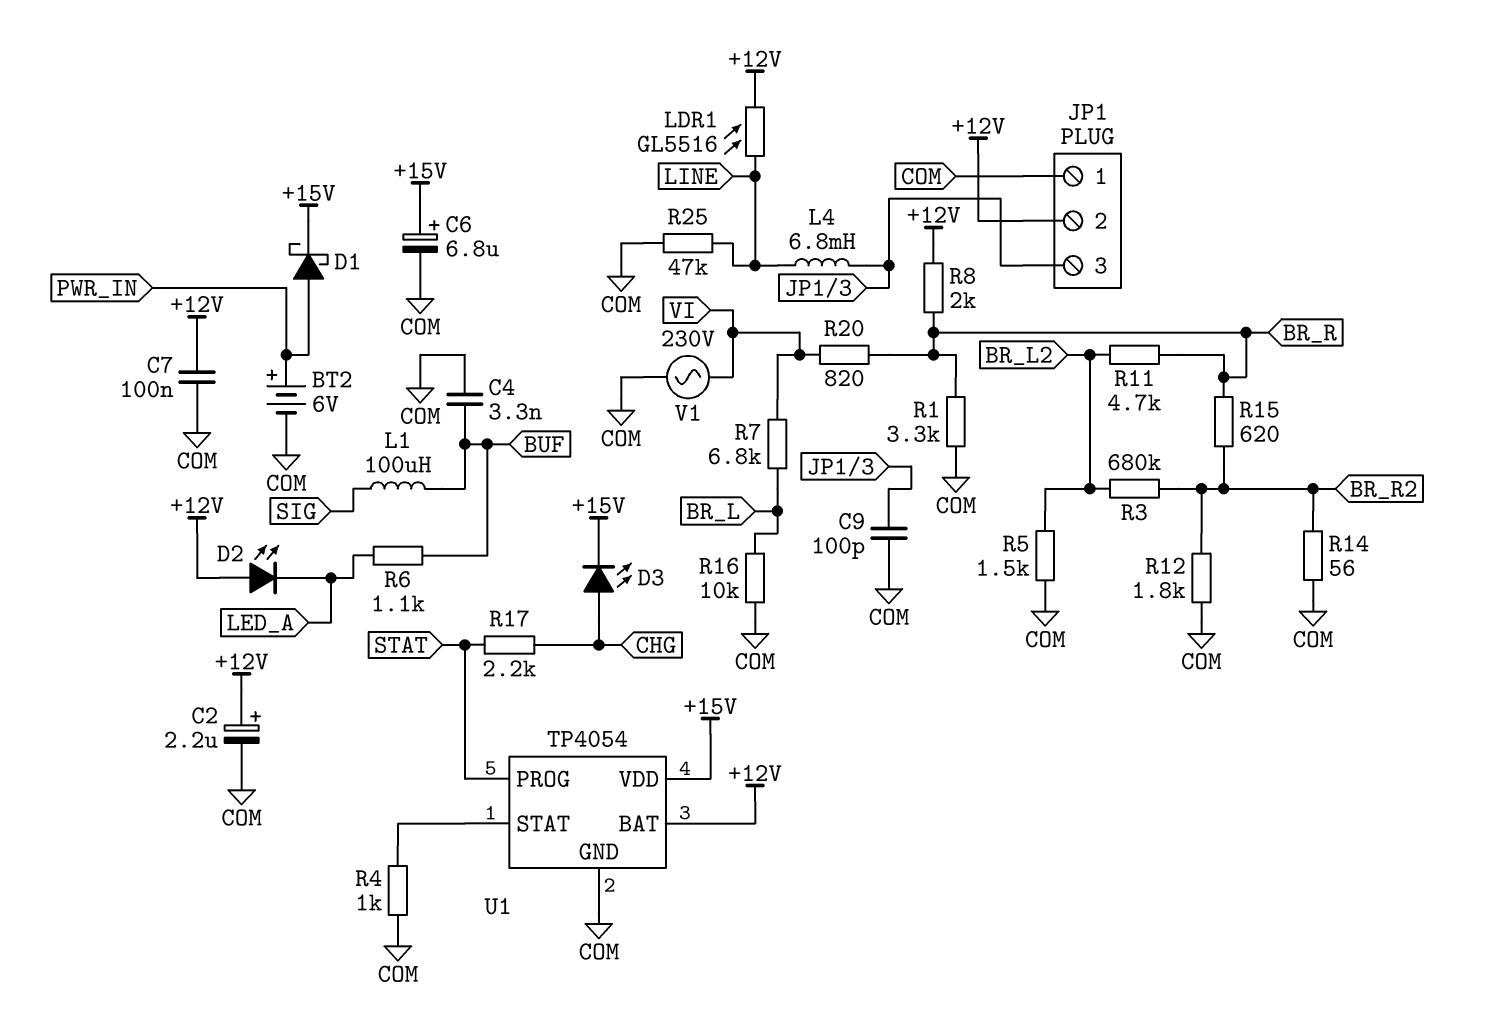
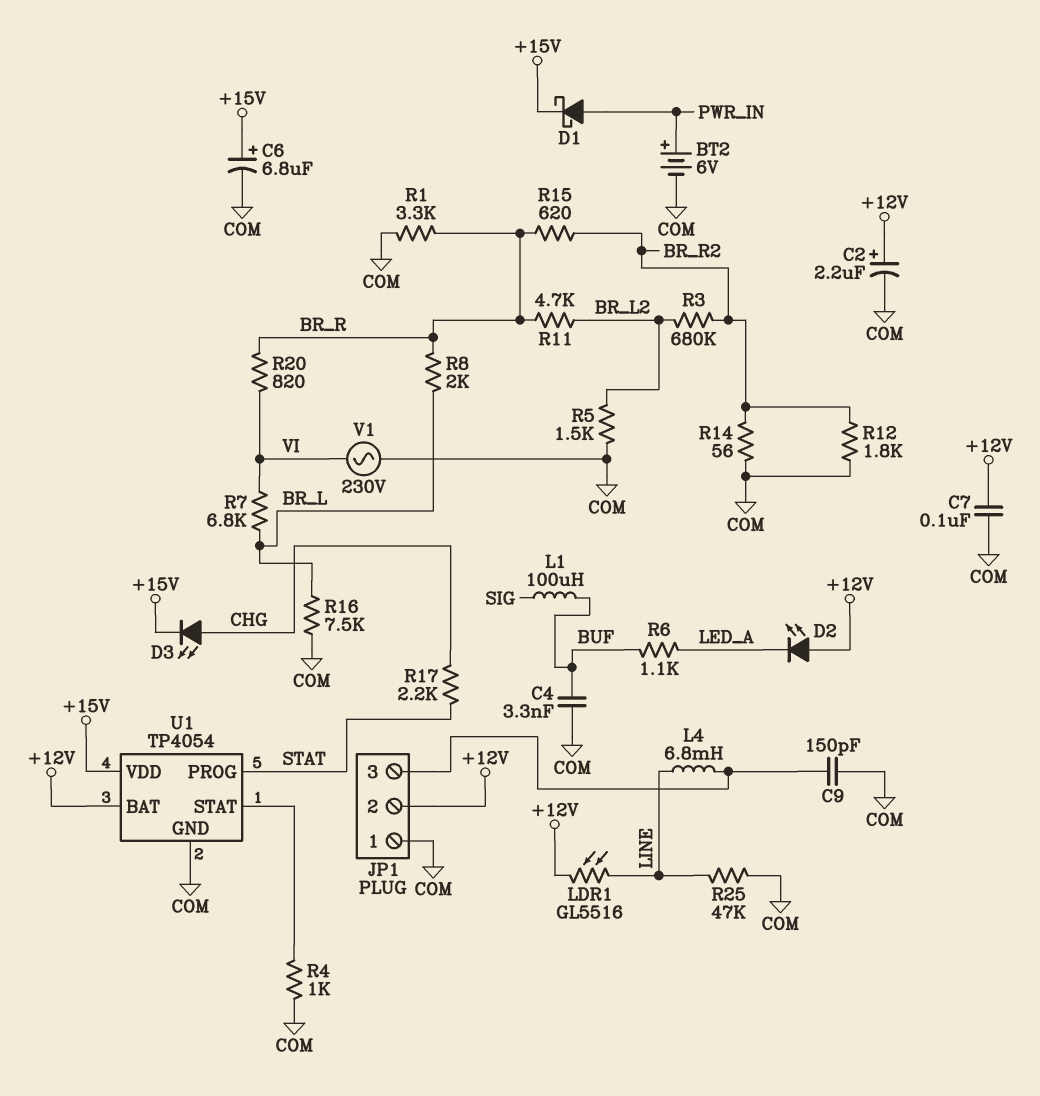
C9: 100pF (COM, JP1/3) -> 150pF (COM, JP1/3)
R8: 2k (+12V, BR_R) -> 2k (BR_L, BR_R)
R16: 10k (BR_L, COM) -> 7.5k (BR_L, COM)

